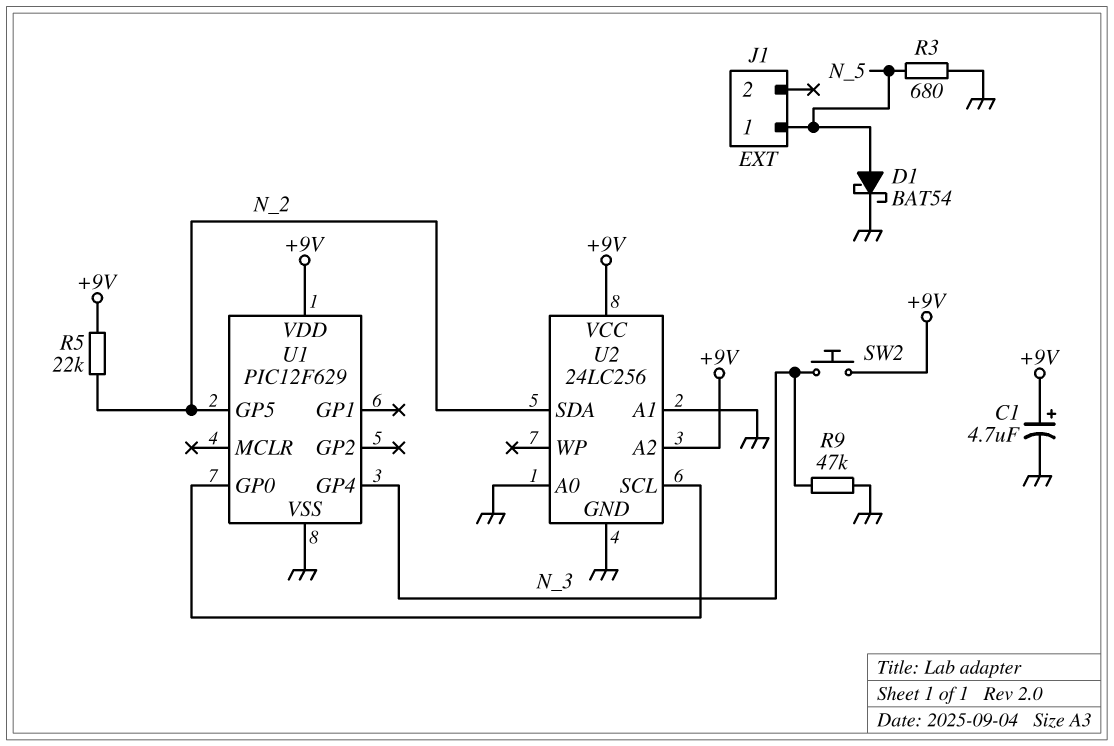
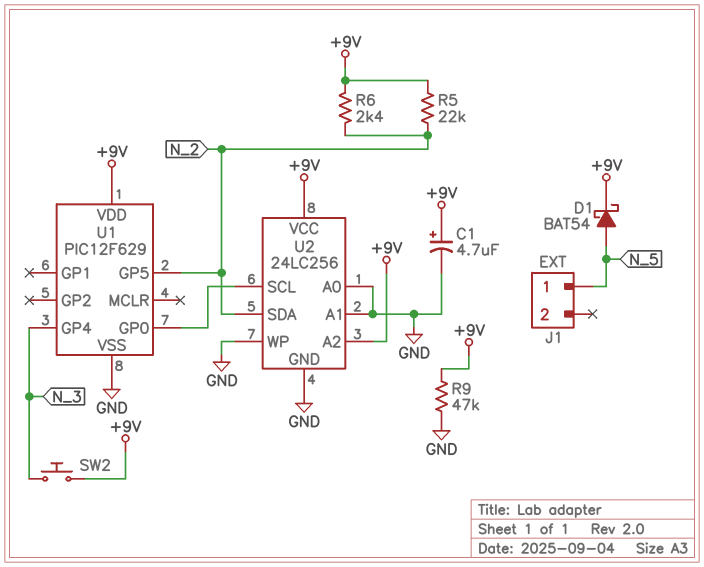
D1: schottky BAT54 (A N_5, K GND) -> schottky BAT54 (A N_5, K +9V)
R3: 680 (GND, N_5) -> none
R6: none -> 2.4k (+9V, N_2)
R9: 47k (GND, N_3) -> 47k (+9V, GND)
U2 pin WP: none -> GND

